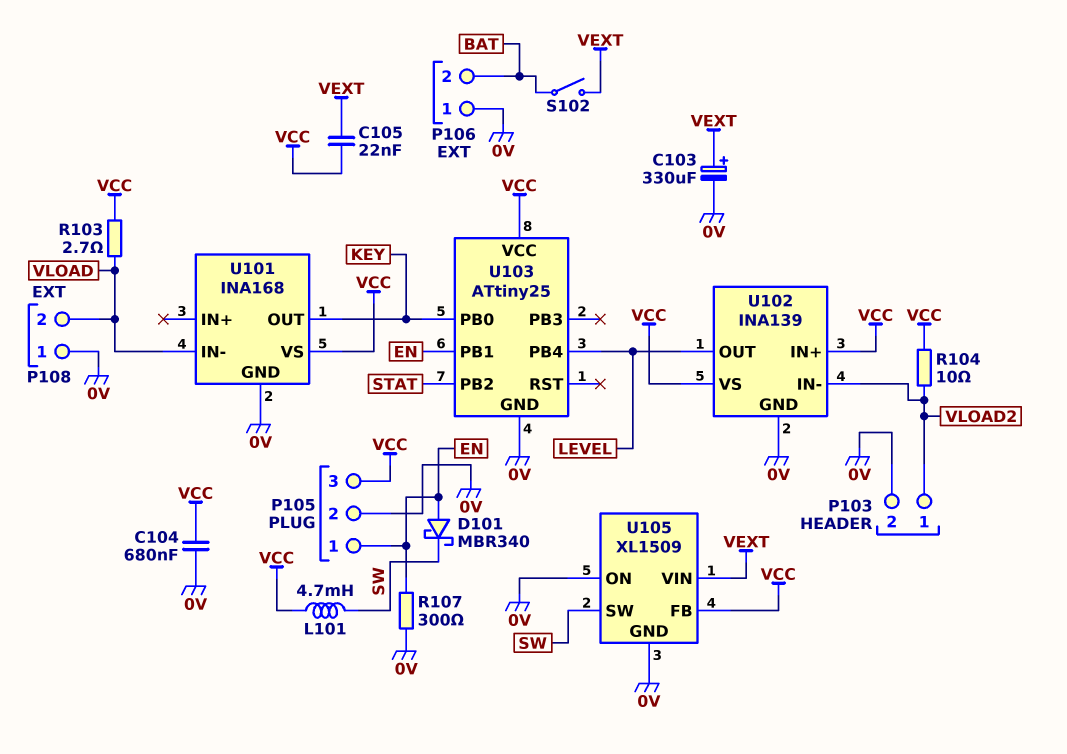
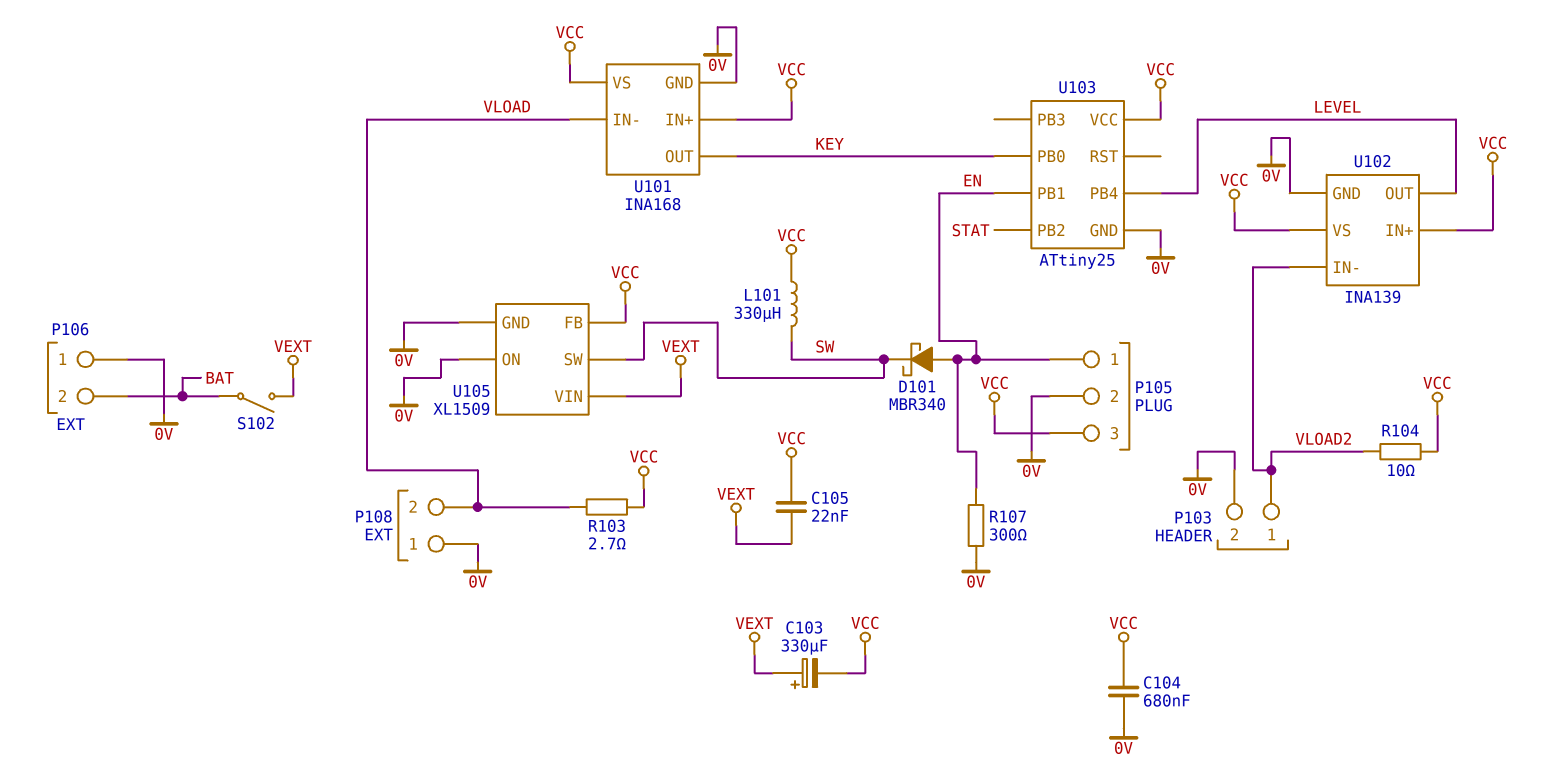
C103: 330uF (plus VEXT, minus 0V) -> 330uF (plus VEXT, minus VCC)
L101: 4.7mH (SW, VCC) -> 330uH (SW, VCC)
U101 pin IN+: none -> VCC

